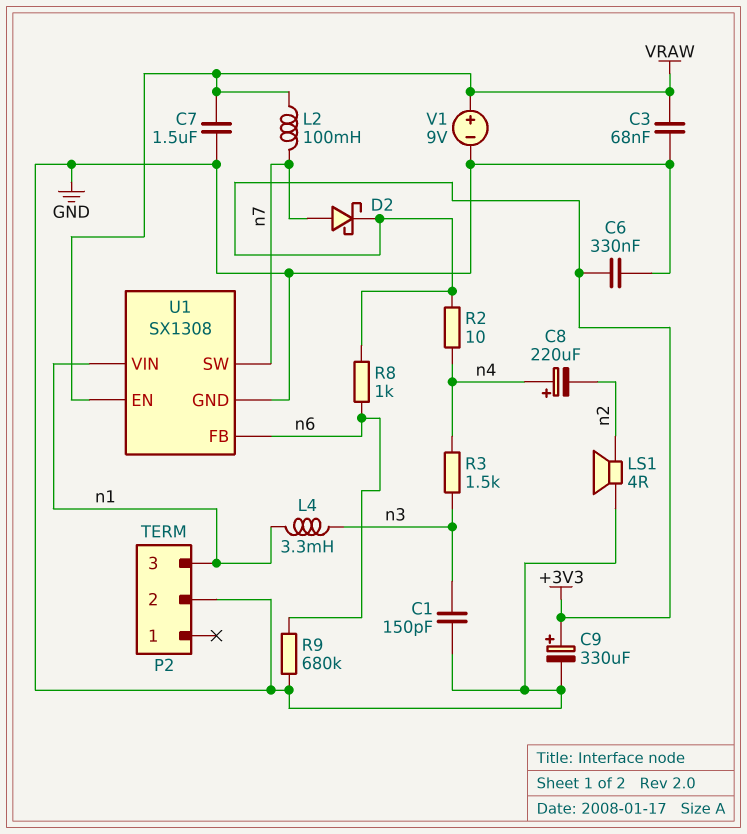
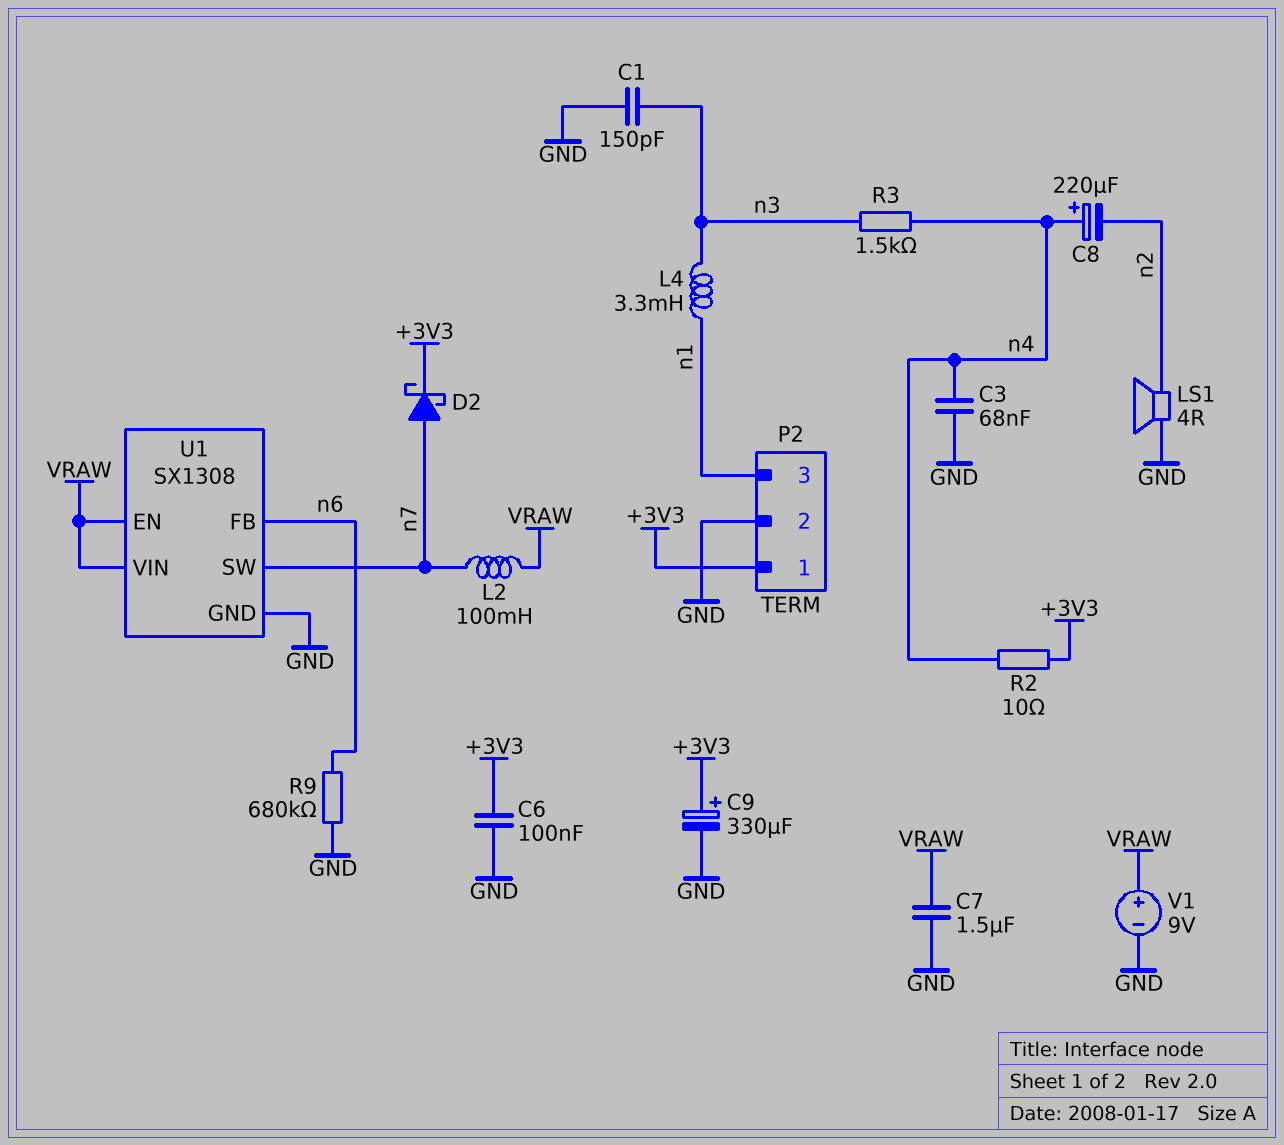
C3: 68nF (GND, VRAW) -> 68nF (GND, n4)
C6: 330nF (+3V3, GND) -> 100nF (+3V3, GND)
P2 pin 1: none -> +3V3
R8: 1k (+3V3, n6) -> none
U1 pin VIN: n1 -> VRAW

